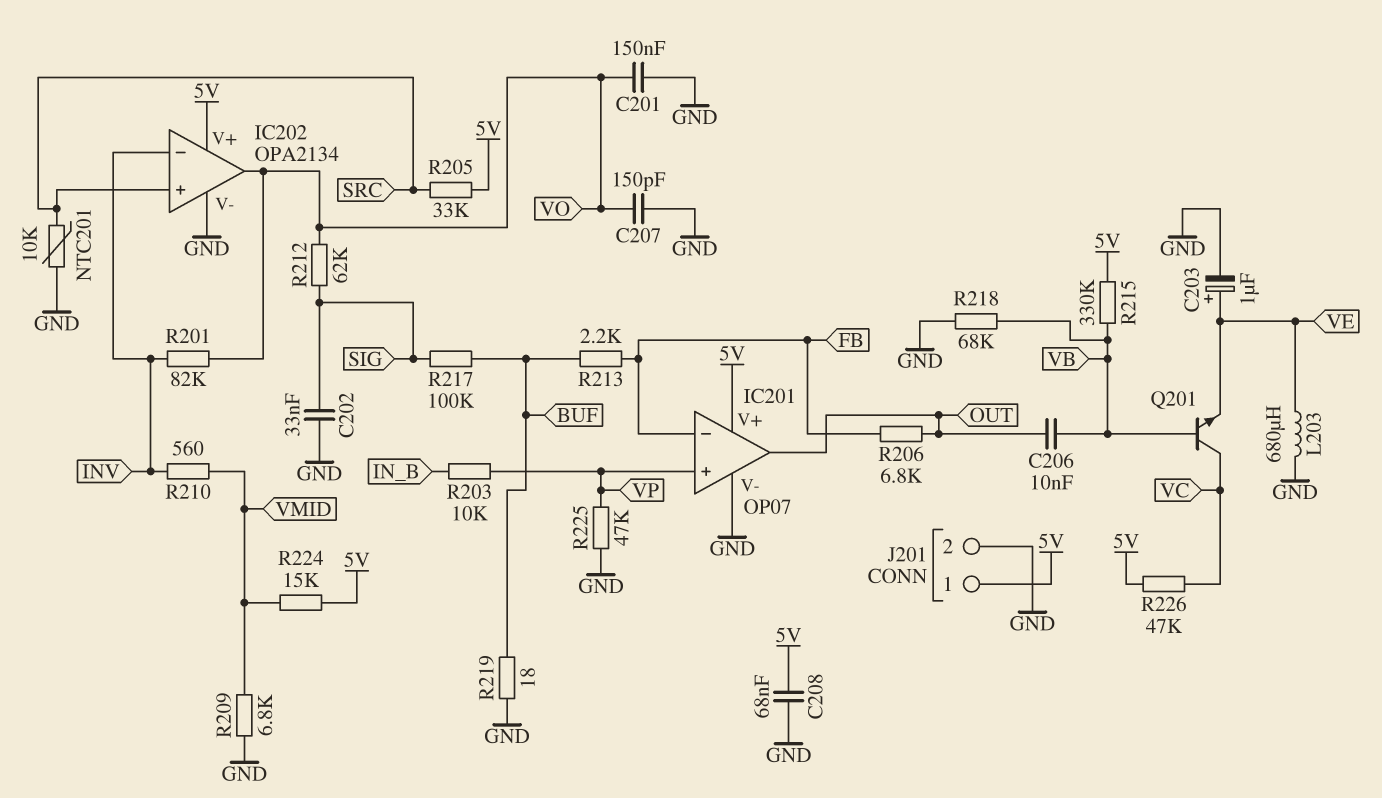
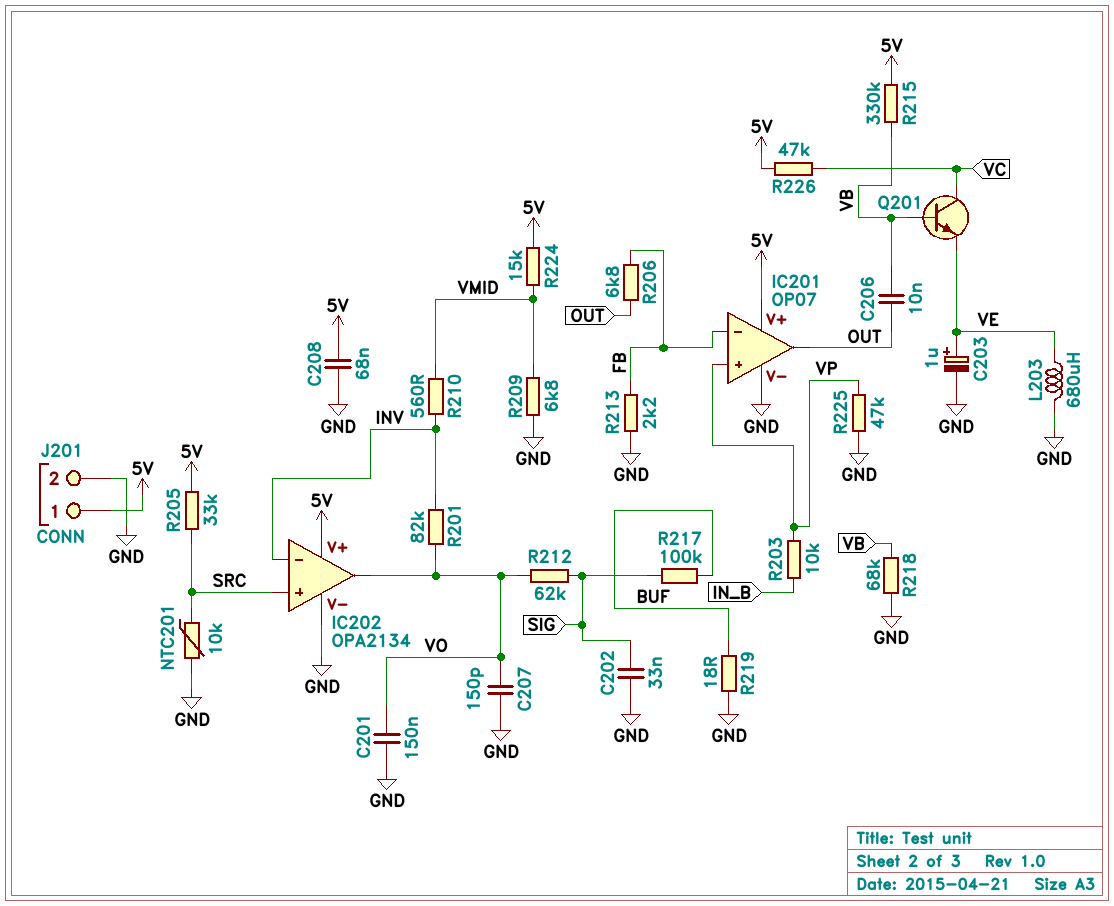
R213: 2.2k (BUF, FB) -> 2.2k (FB, GND)

